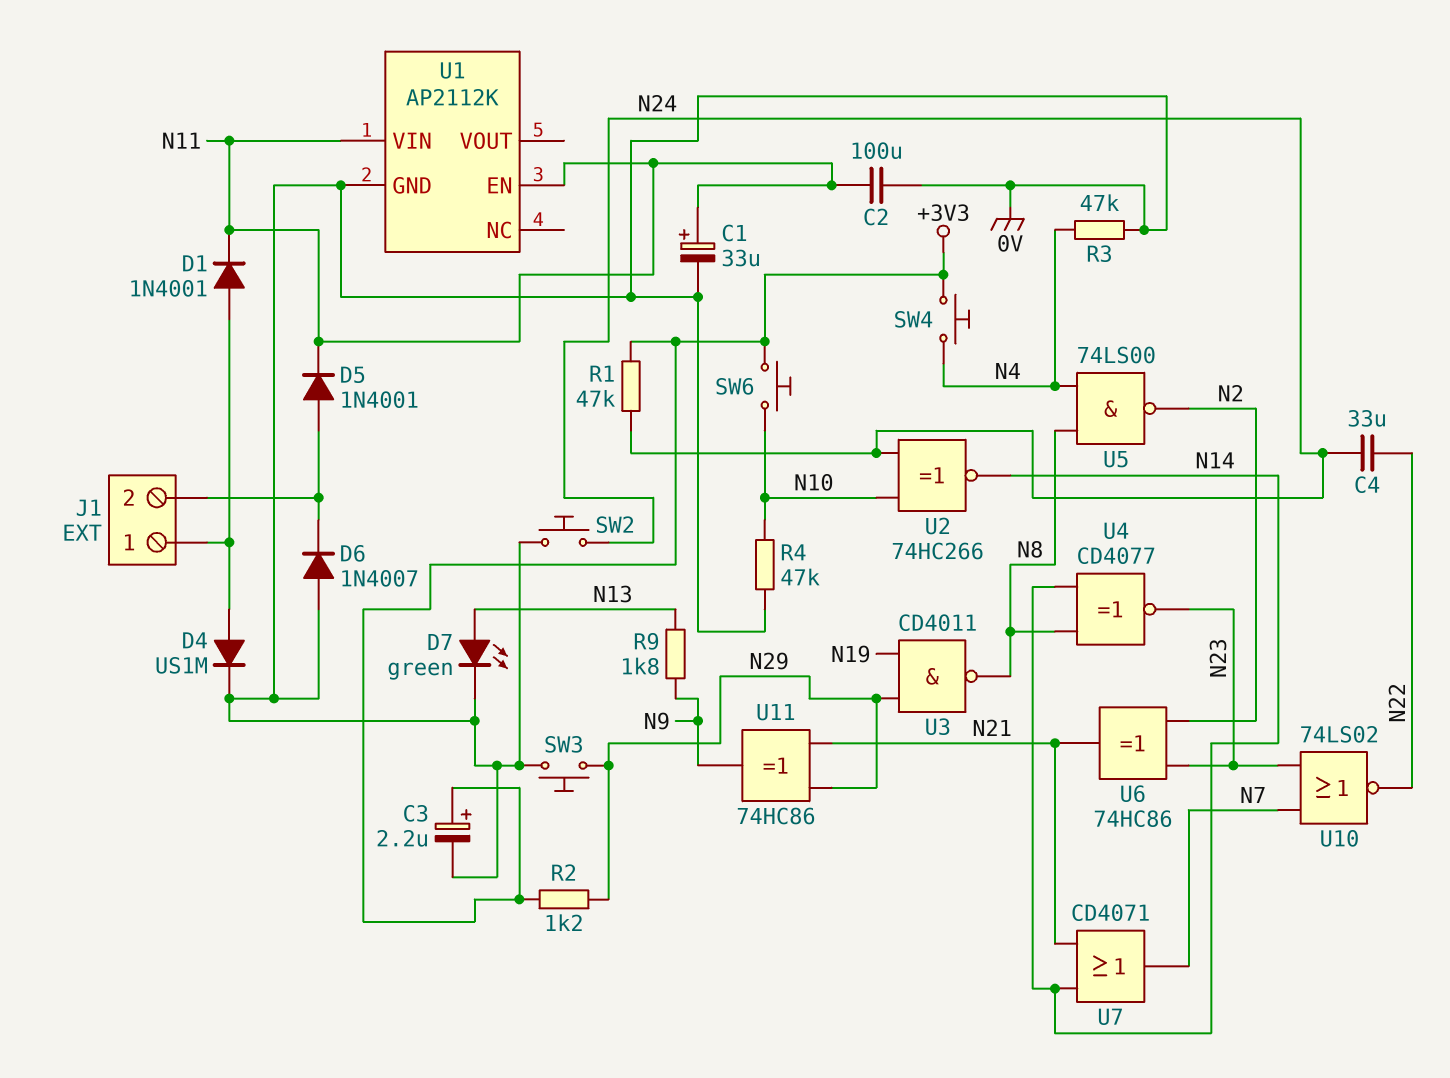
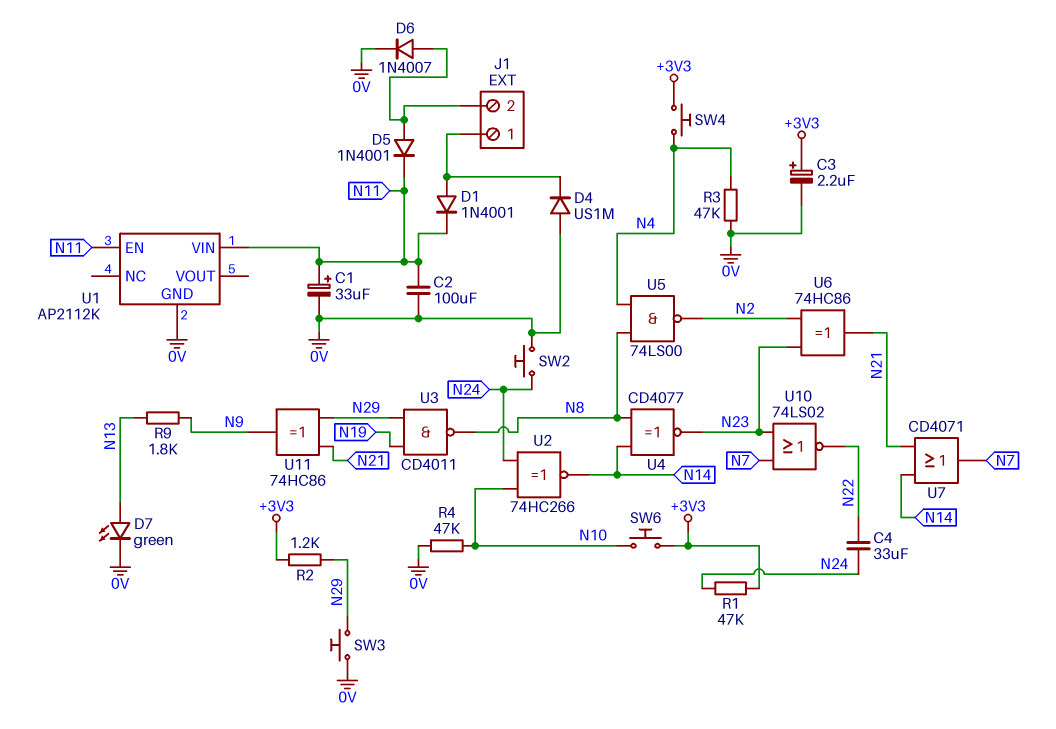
D4: diode US1M (A J1/1, K 0V) -> diode US1M (A 0V, K J1/1)
D6: diode 1N4007 (A 0V, K J1/2) -> diode 1N4007 (A J1/2, K 0V)

